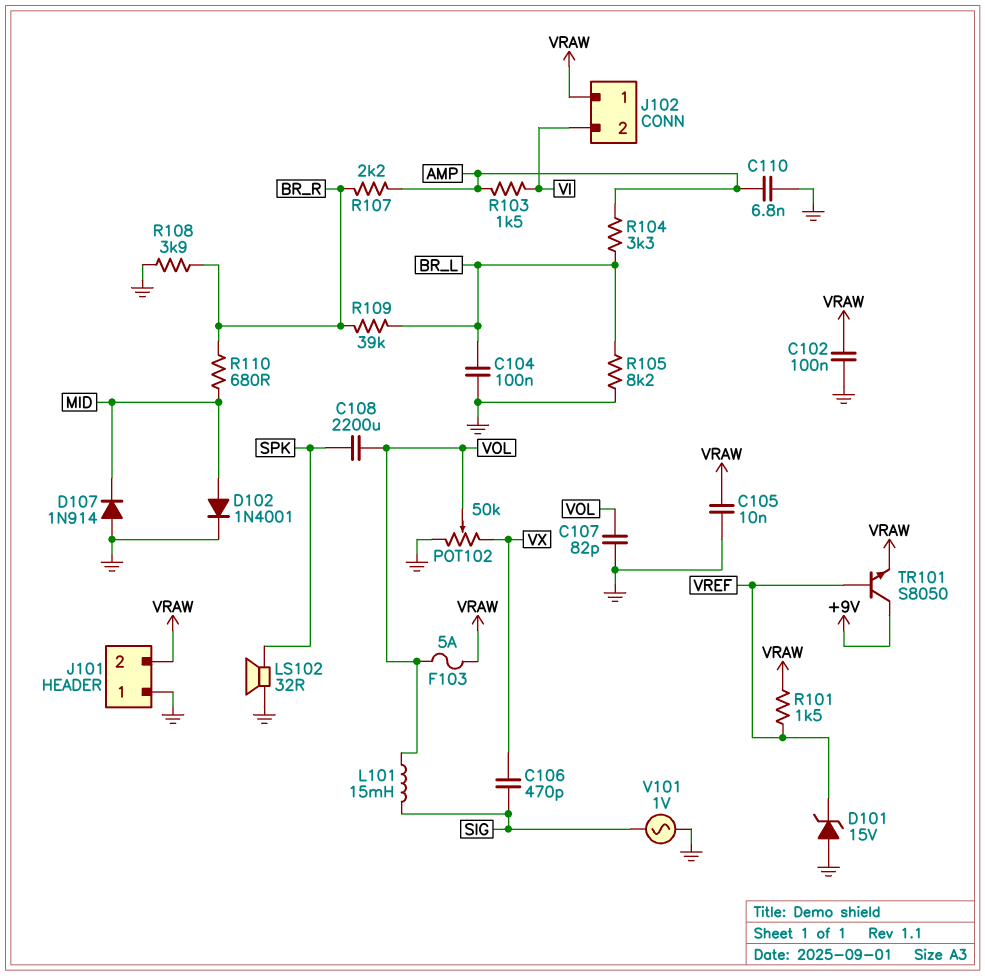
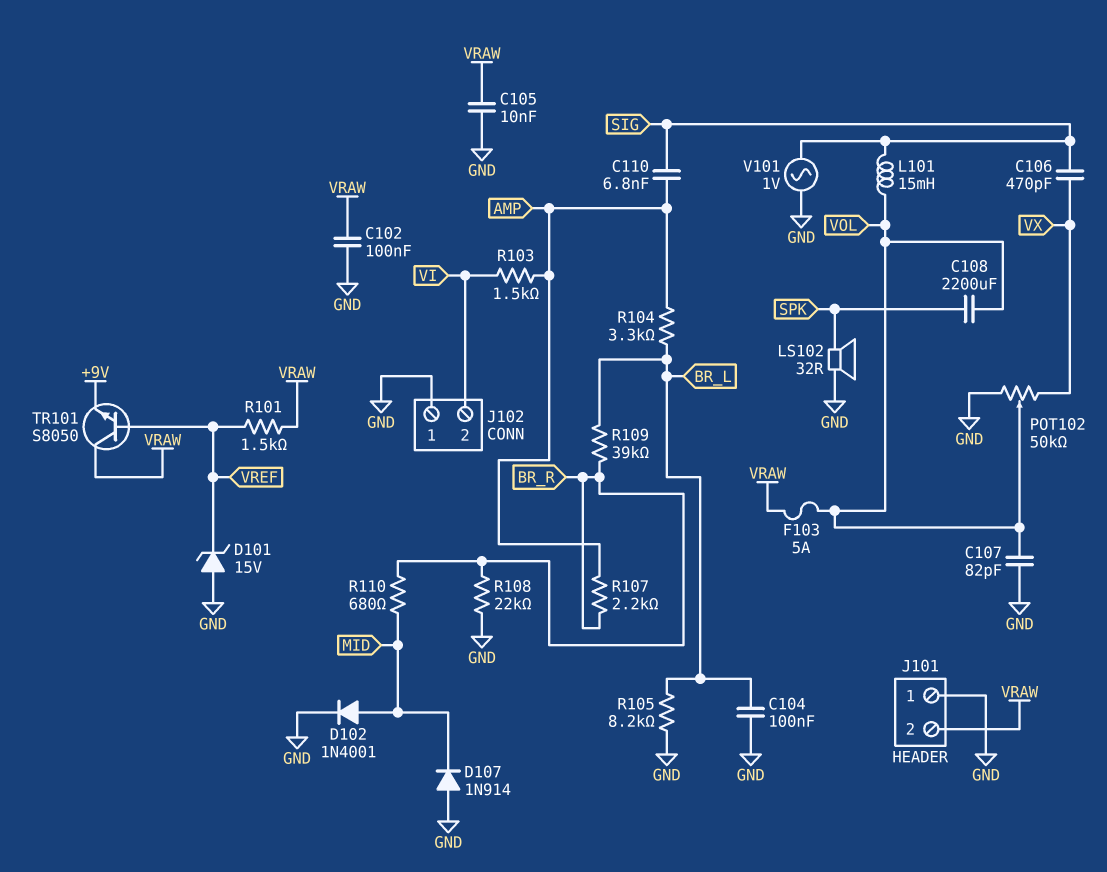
C110: 6.8nF (AMP, GND) -> 6.8nF (AMP, SIG)
J102 pin 1: VRAW -> GND
R108: 3.9k (BR_R, GND) -> 22k (BR_R, GND)
TR101: NPN S8050 (B VREF, C +9V, E VRAW) -> NPN S8050 (B VREF, C VRAW, E +9V)

